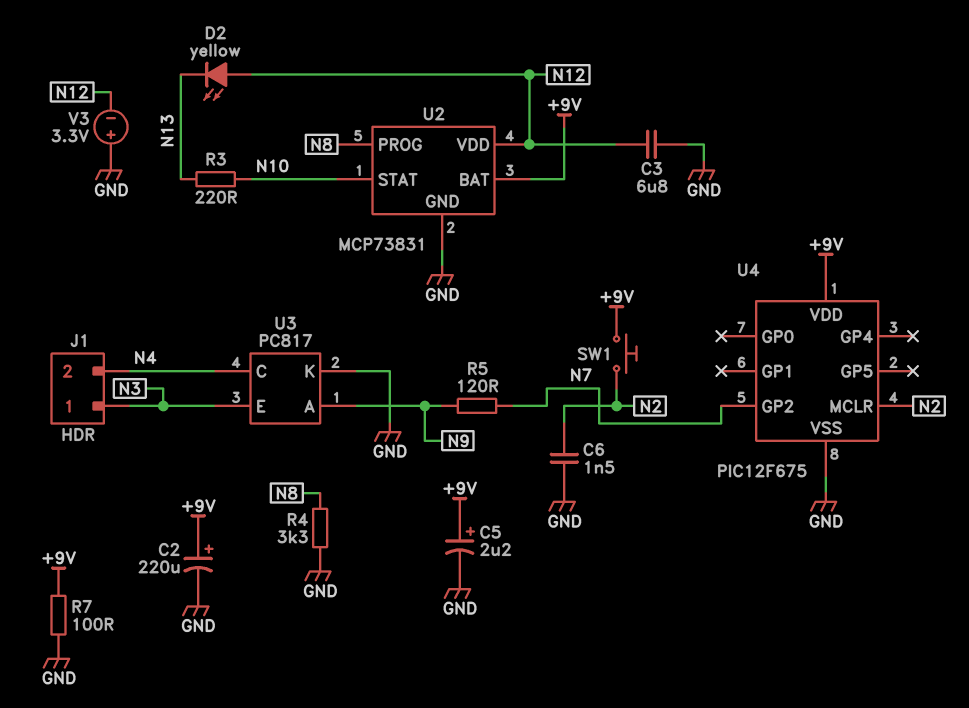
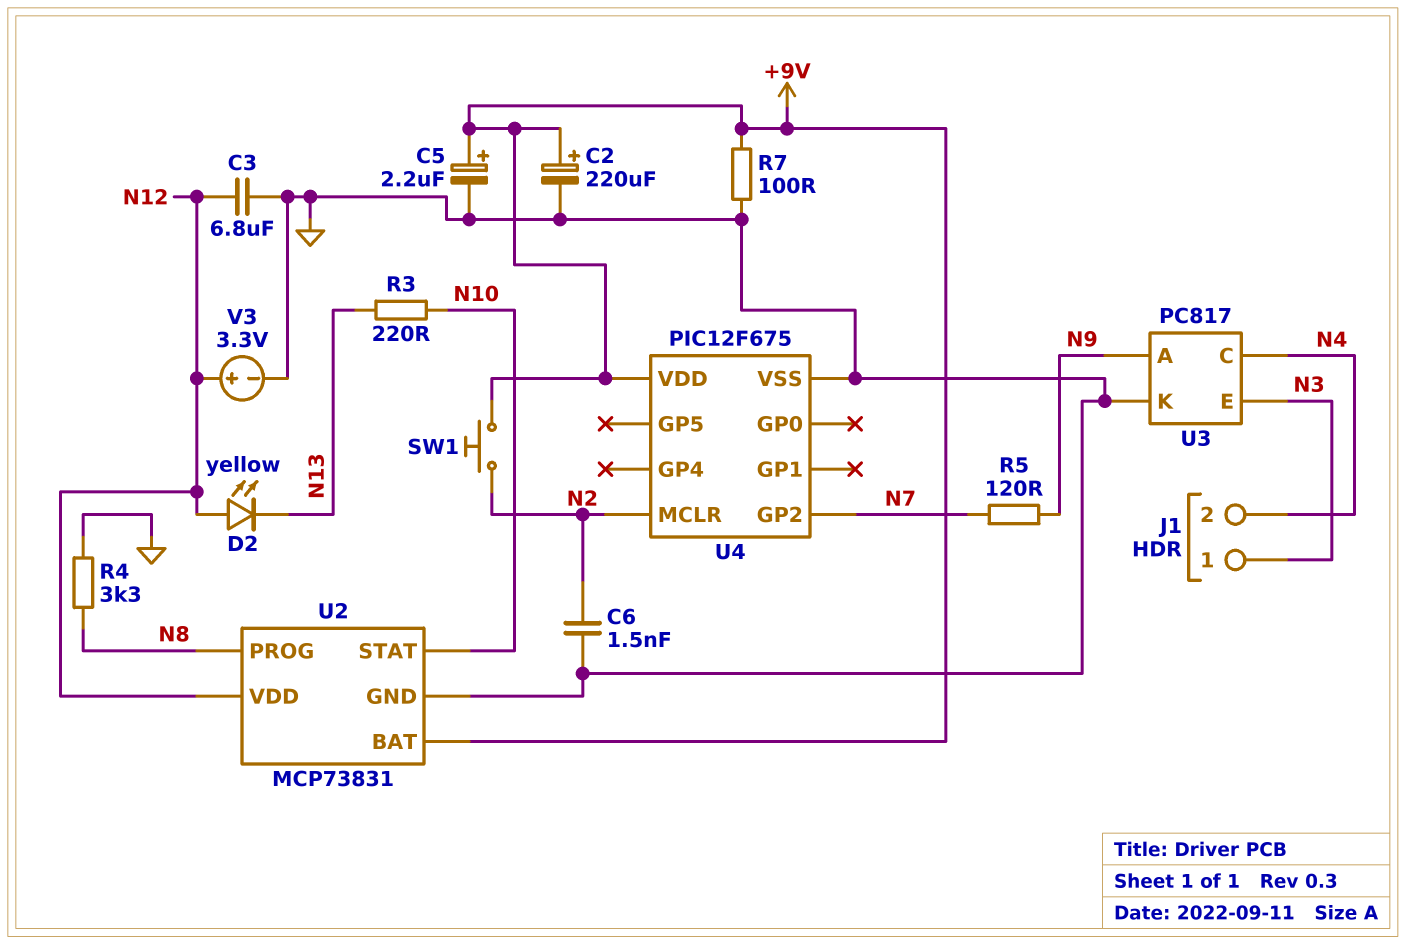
V3: 3.3V (plus GND, minus N12) -> 3.3V (plus N12, minus GND)

